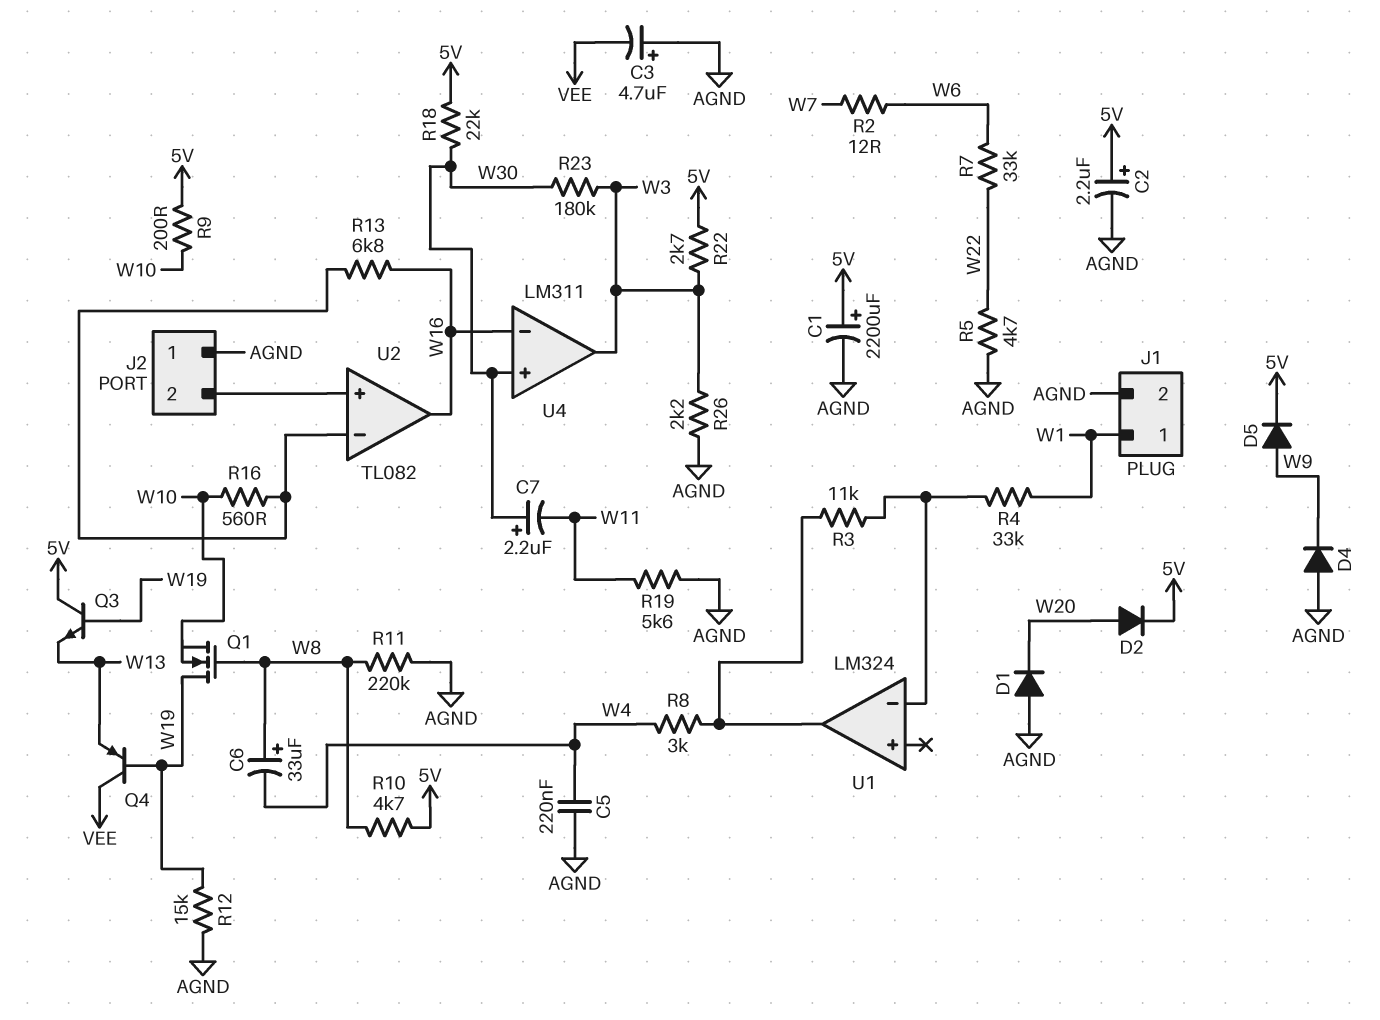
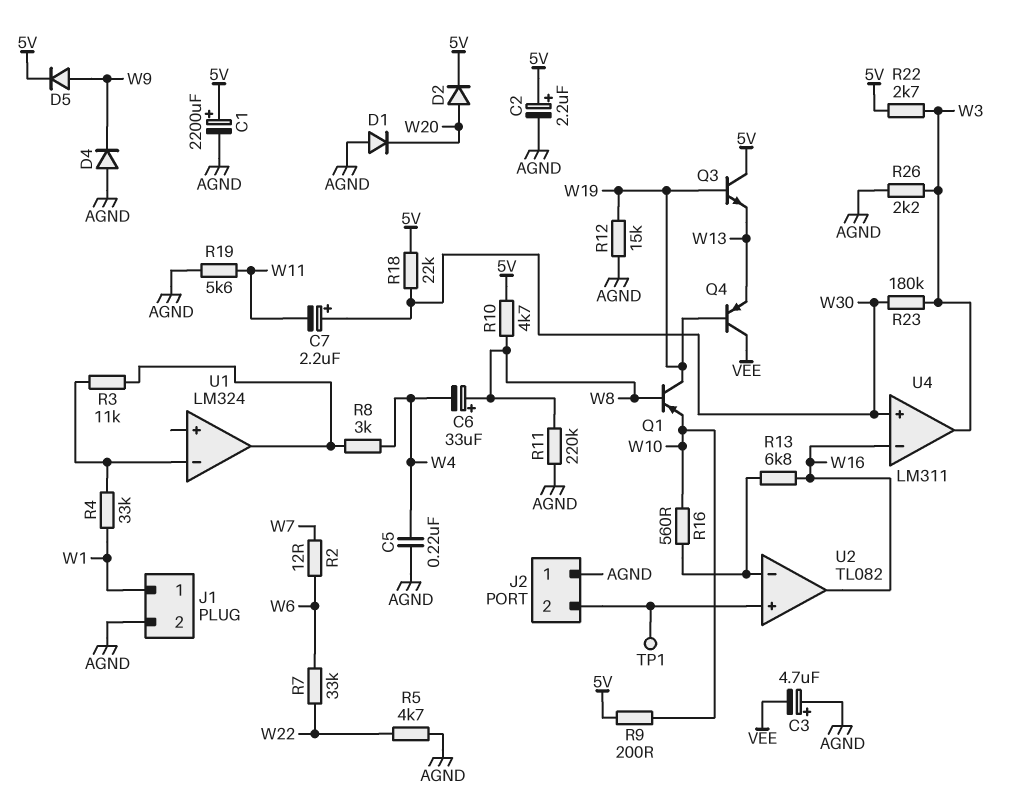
Q1: NMOS (G W8, D W19, S W10) -> PNP (B W8, C W19, E W10)
TP1: none -> test point (J2/2)

